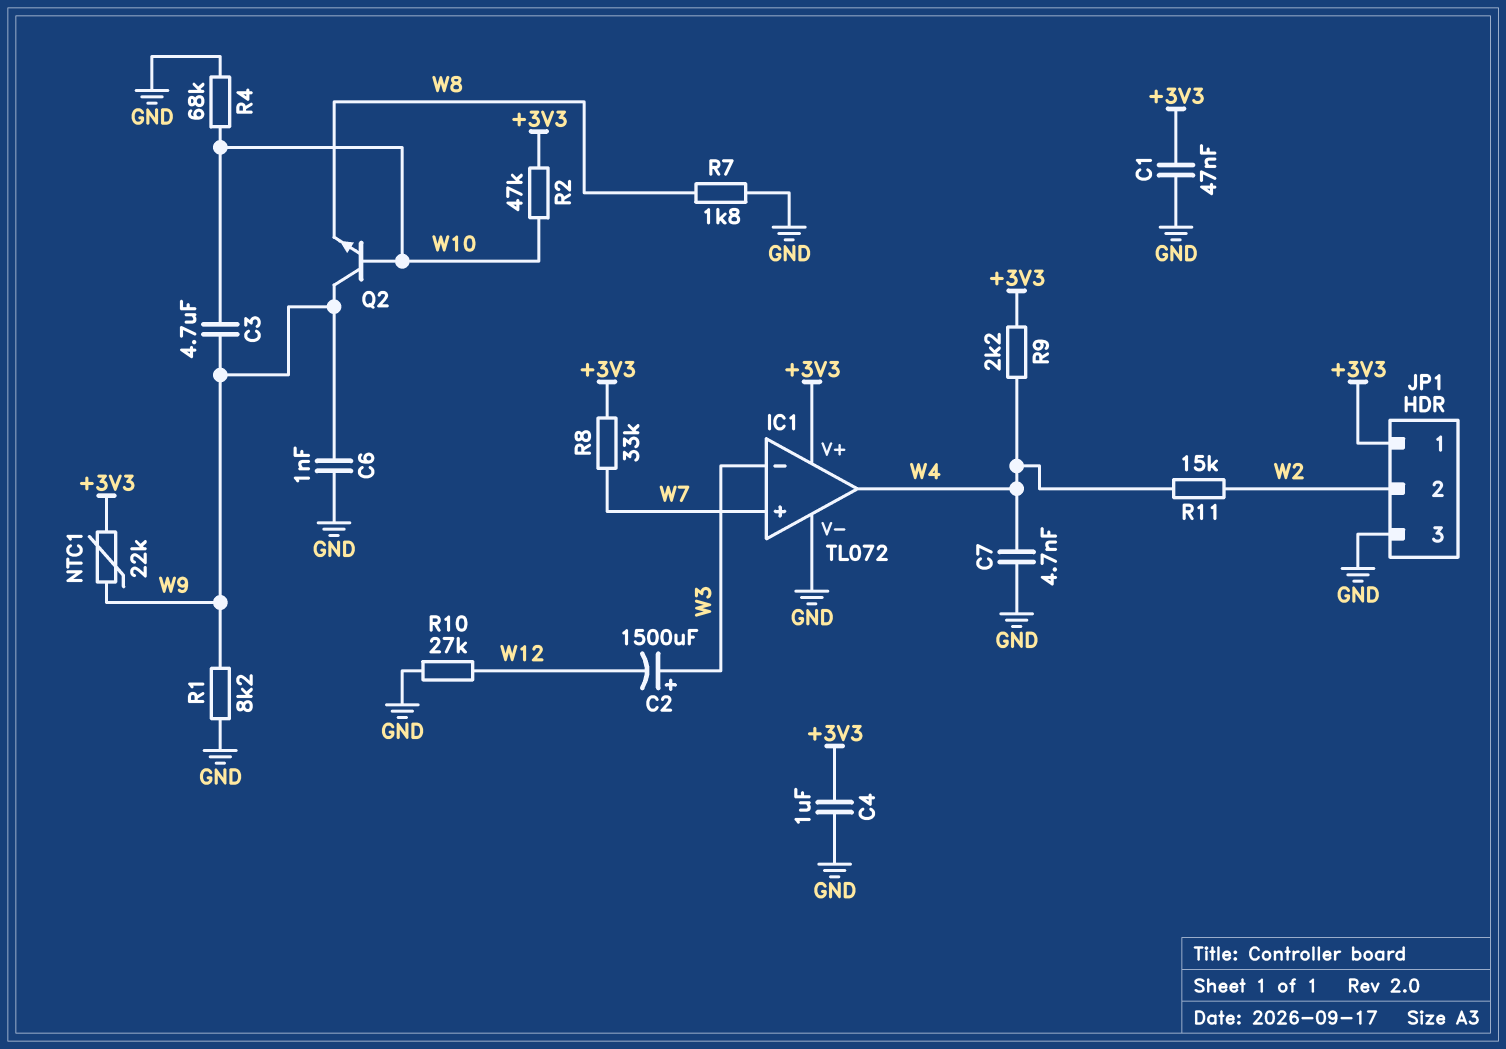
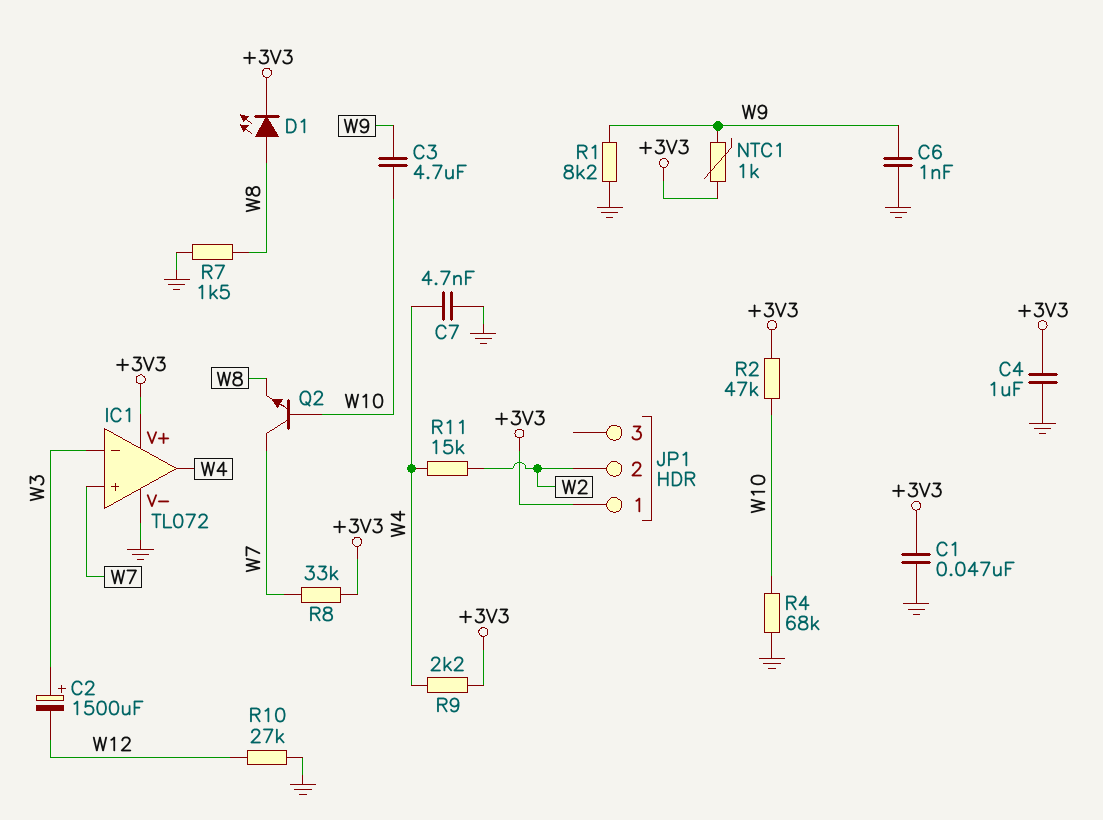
D1: none -> LED (A W8, K +3V3)
JP1 pin 3: GND -> none
NTC1: 22k (+3V3, W9) -> 1k (+3V3, W9)
Q2: NPN (B W10, C W9, E W8) -> NPN (B W10, C W7, E W8)
R7: 1.8k (GND, W8) -> 1.5k (GND, W8)

